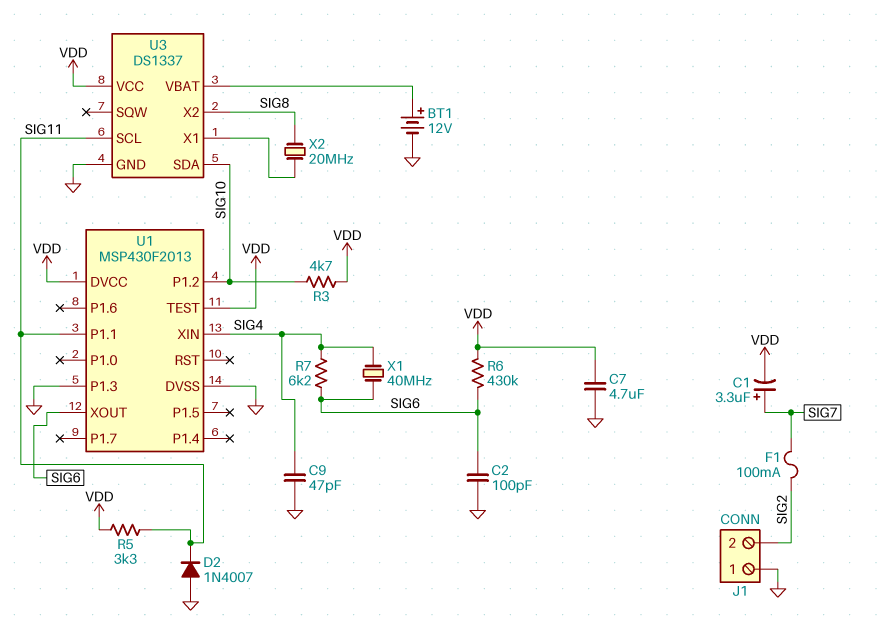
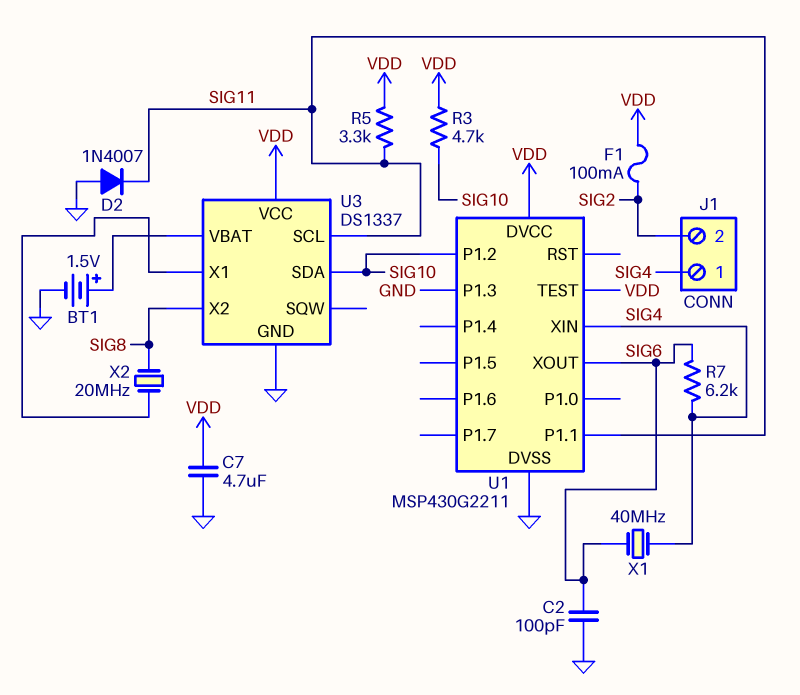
BT1: 12V (plus U3/VBAT, minus GND) -> 1.5V (plus U3/VBAT, minus GND)
C1: 3.3uF (plus SIG7, minus VDD) -> none
C9: 47pF (GND, SIG4) -> none
F1: 100mA (SIG2, SIG7) -> 100mA (SIG2, VDD)
J1 pin 1: GND -> SIG4
R6: 430k (SIG6, VDD) -> none
U1: MSP430F2013 -> MSP430G2211

